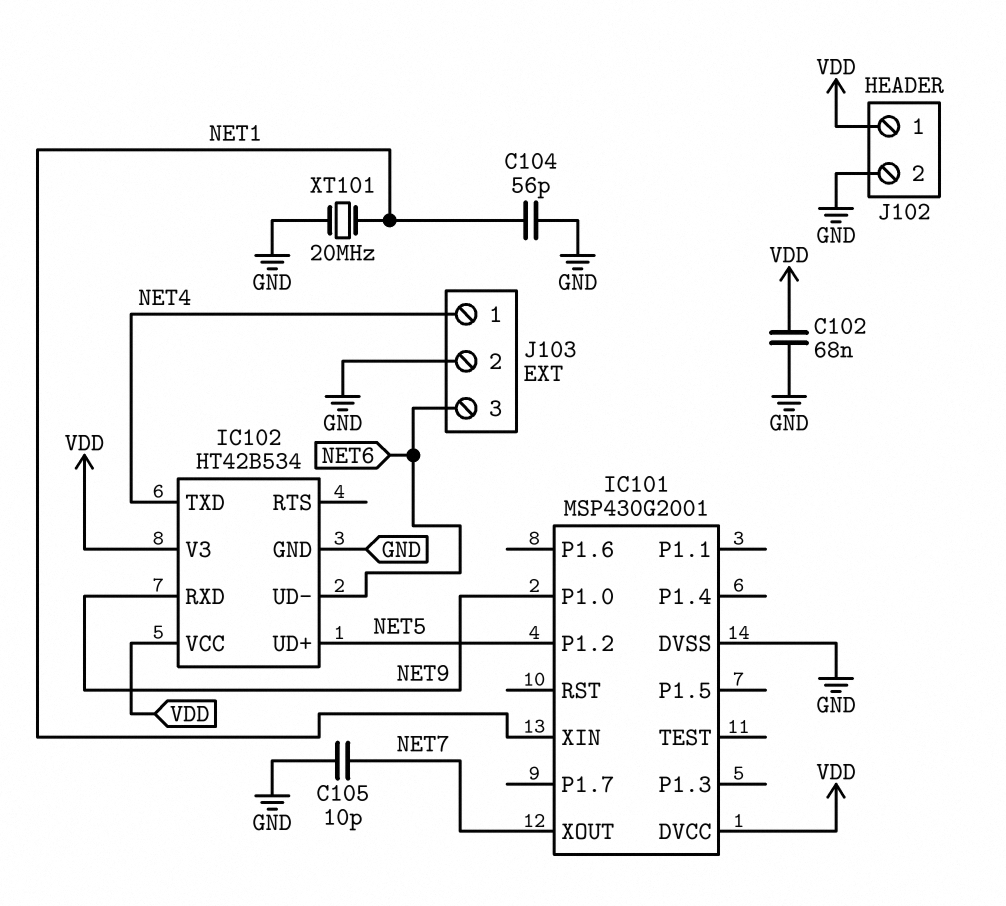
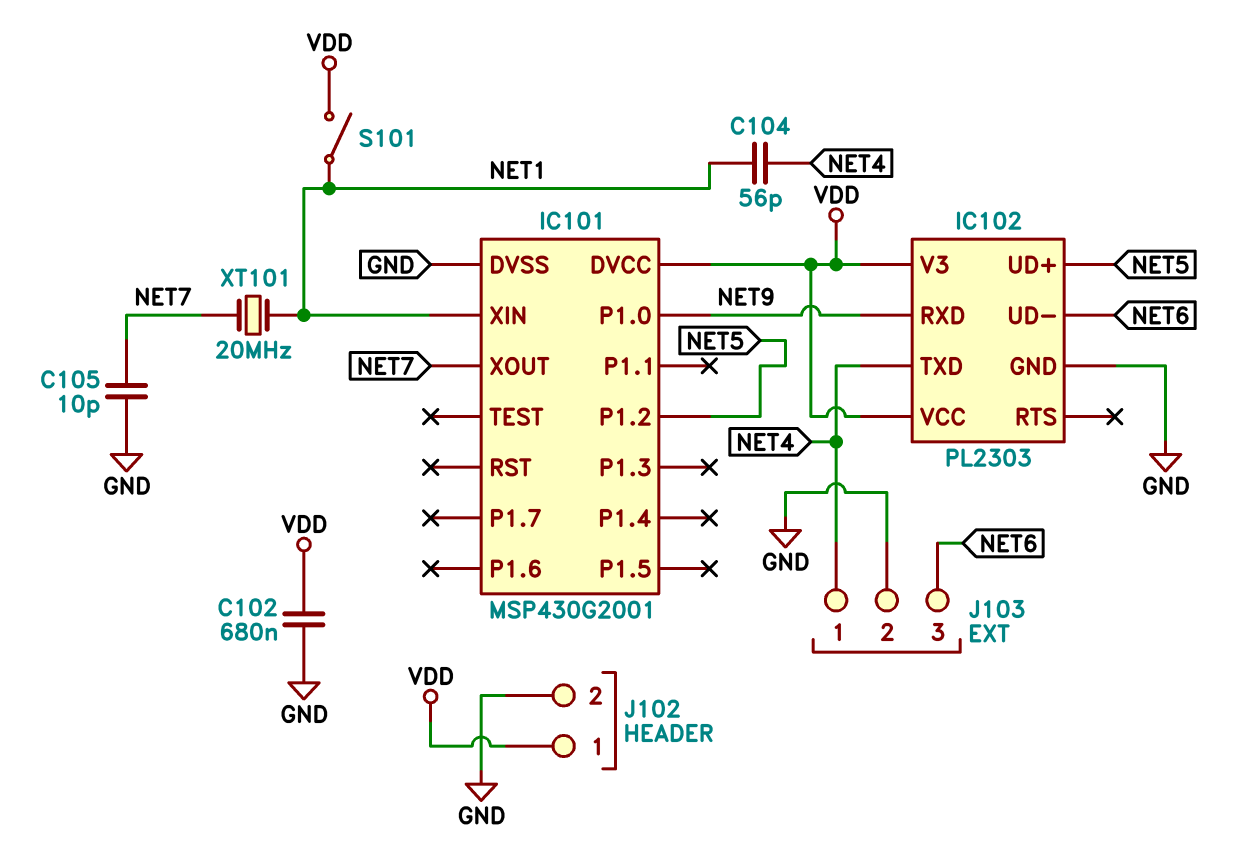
C102: 68nF (GND, VDD) -> 680nF (GND, VDD)
C104: 56pF (GND, NET1) -> 56pF (NET1, NET4)
IC102: HT42B534 -> PL2303
S101: none -> switch (NET1, VDD)
XT101: 20MHz (GND, NET1) -> 20MHz (NET1, NET7)

